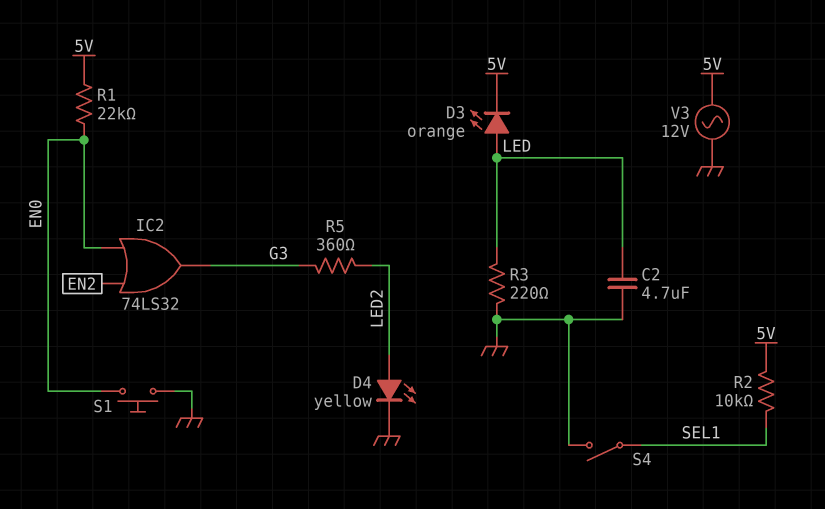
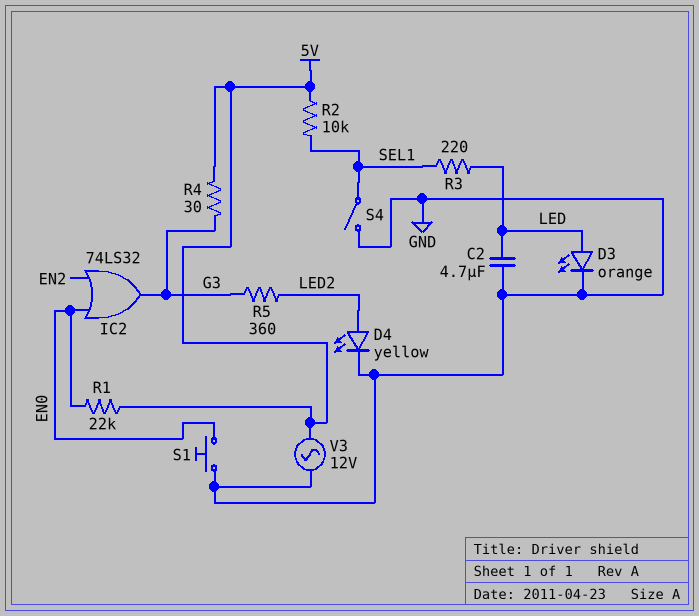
D3: LED orange (A LED, K 5V) -> LED orange (A LED, K GND)
R3: 220 (GND, LED) -> 220 (LED, SEL1)
R4: none -> 30 (5V, G3)

